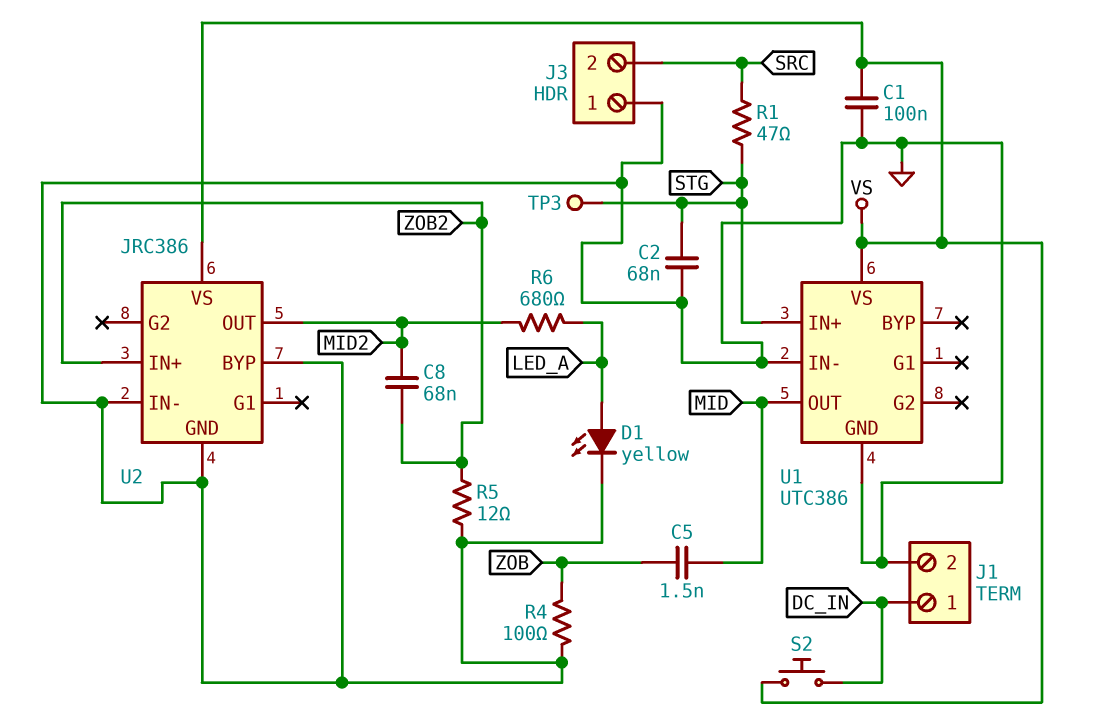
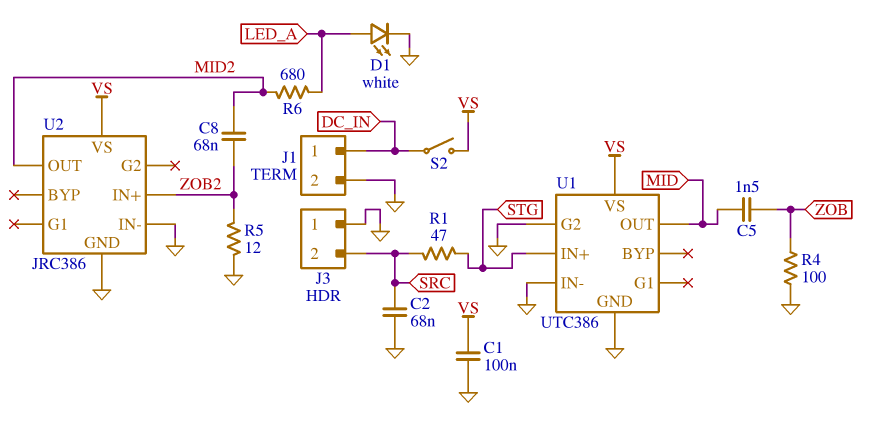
C2: 68nF (GND, STG) -> 68nF (GND, SRC)
D1: LED yellow (A LED_A, K GND) -> LED white (A LED_A, K GND)
S2: button (DC_IN, VS) -> switch (DC_IN, VS)
TP3: test point (STG) -> none
U1 pin G2: none -> GND
U2 pin BYP: GND -> none

